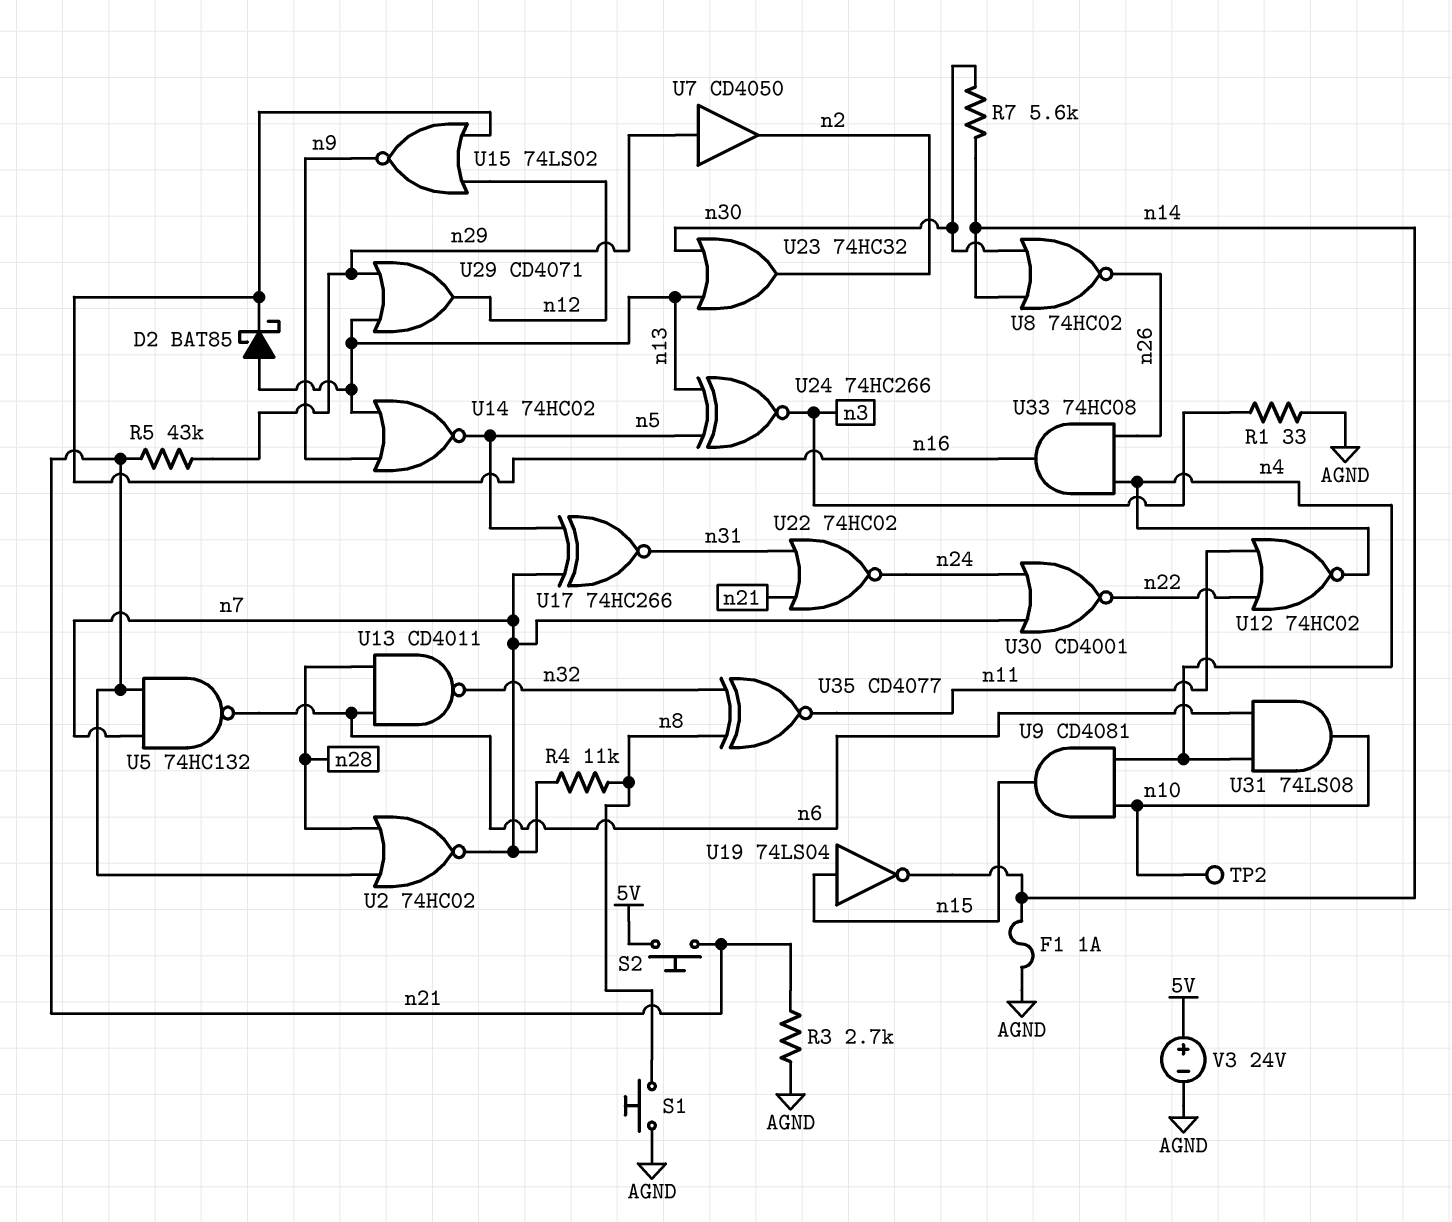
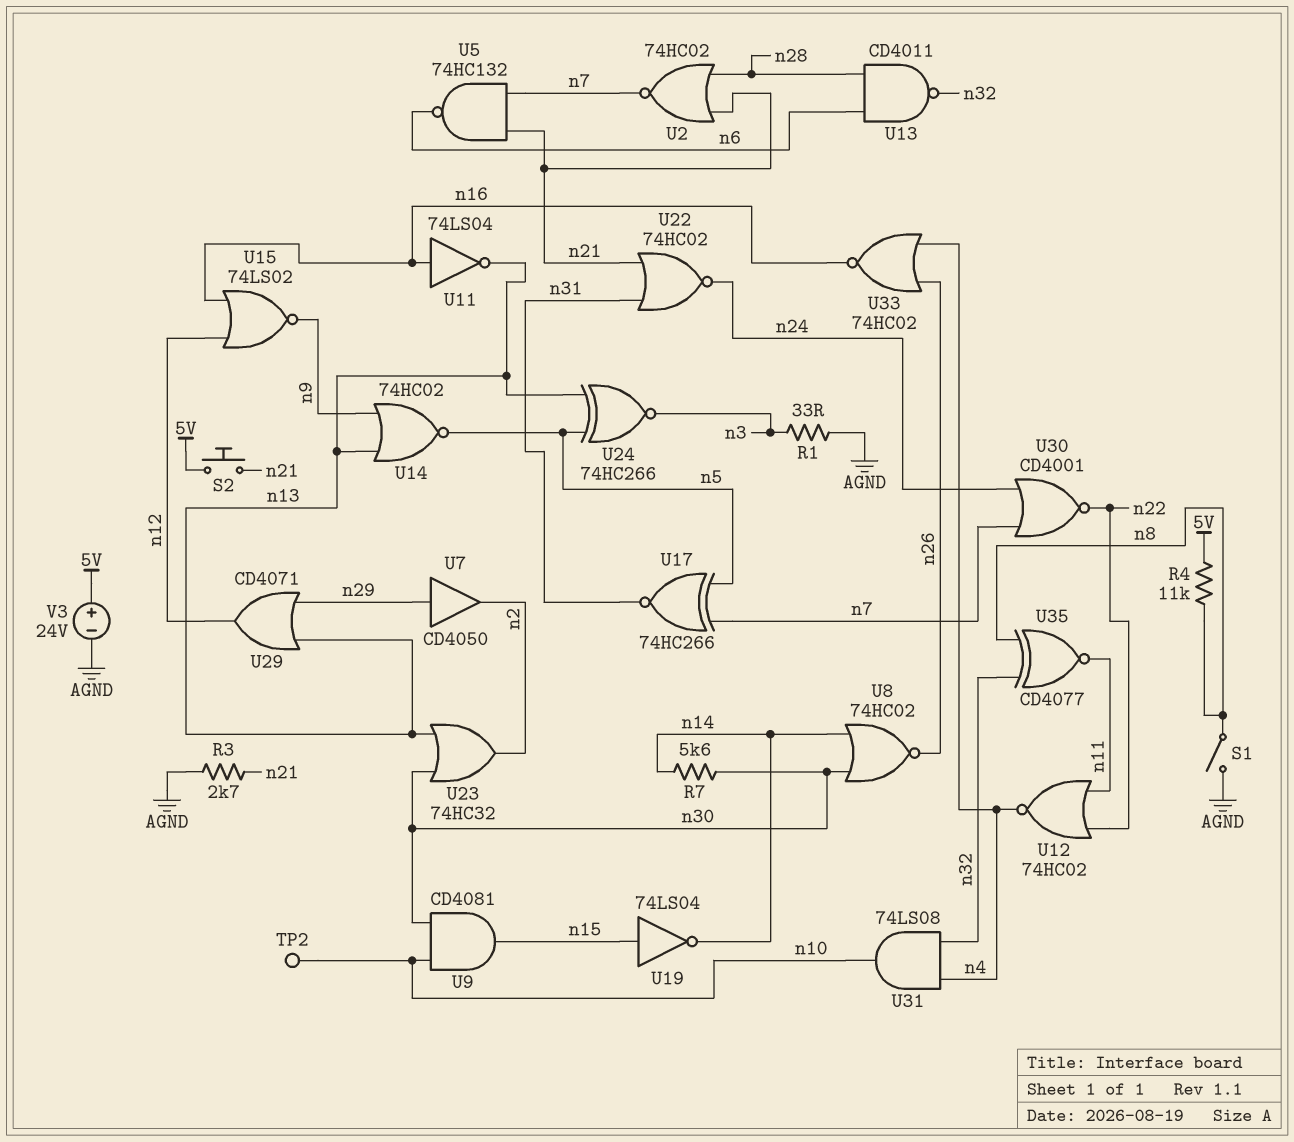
D2: schottky BAT85 (A n13, K n16) -> none
F1: 1A (AGND, n14) -> none
R4: 11k (n7, n8) -> 11k (5V, n8)
R5: 43k (n21, n29) -> none
S1: button (AGND, n8) -> switch (AGND, n8)
U9: AND CD4081 (in n4, in n10, out n15) -> AND CD4081 (in n10, in n30, out n15)
U11: none -> NOT 74LS04 (in n16, out n13)
U31: AND 74LS08 (in n4, in n6, out n10) -> AND 74LS08 (in n4, in n32, out n10)
U33: AND 74HC08 (in n4, in n26, out n16) -> NOR 74HC02 (in n4, in n26, out n16)

